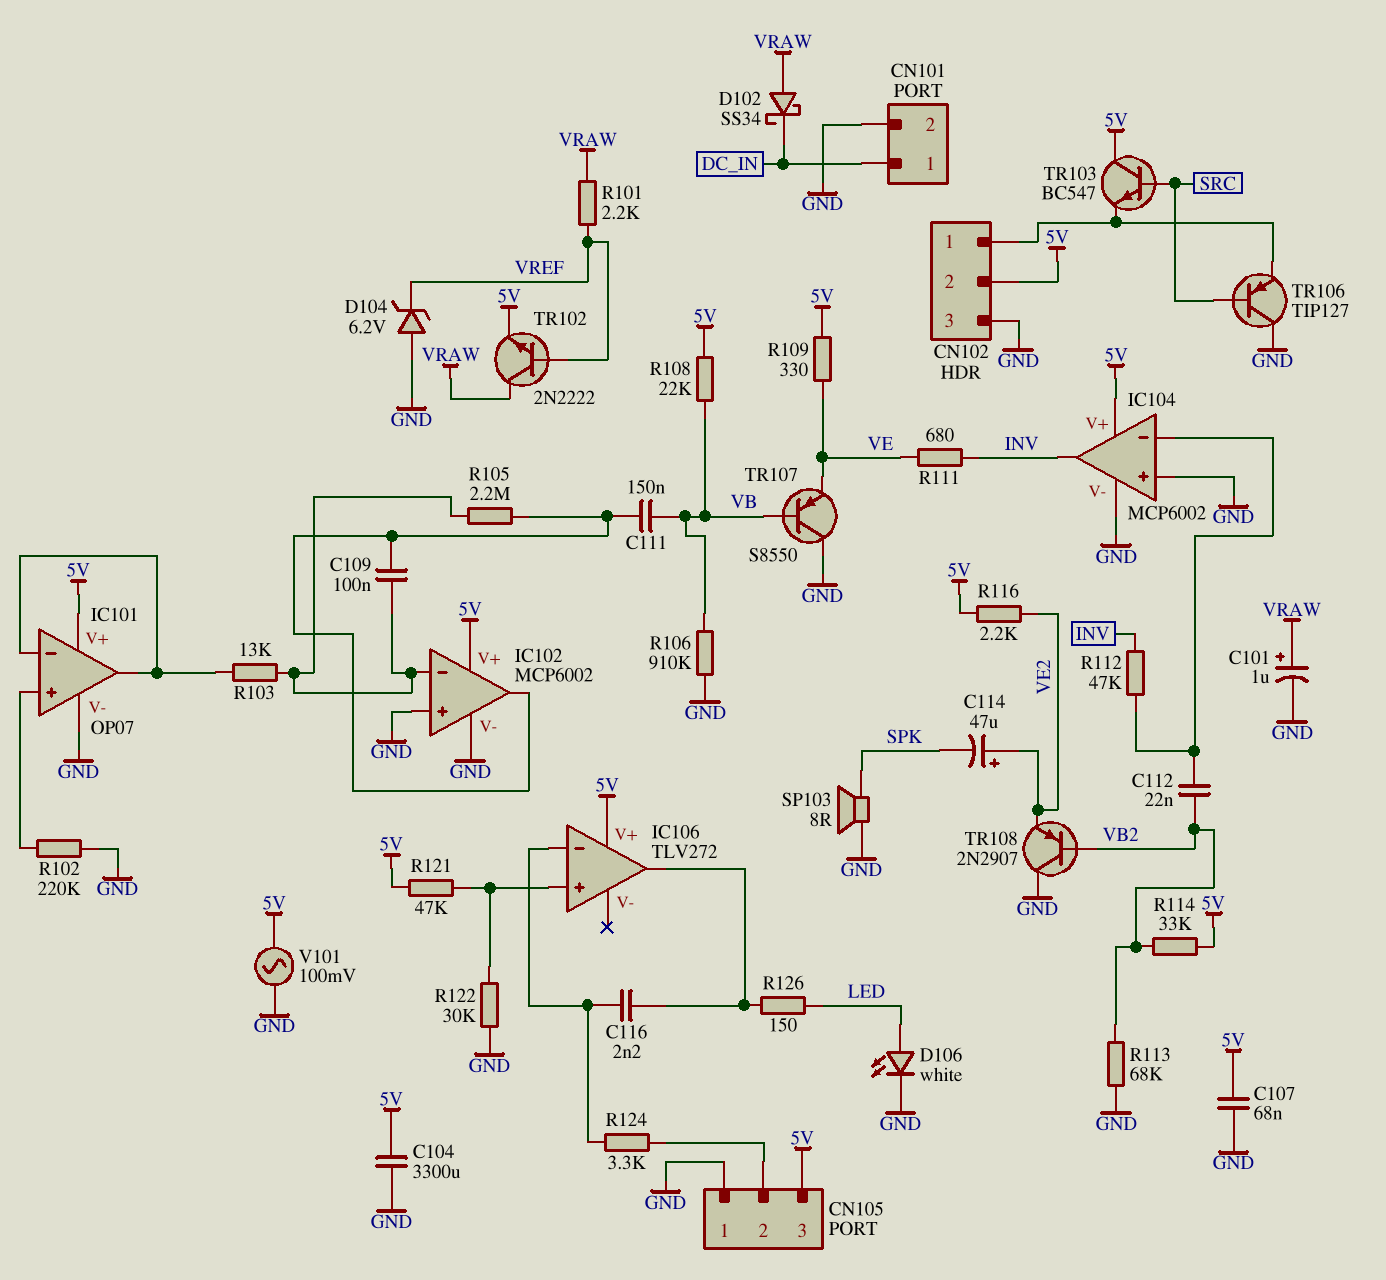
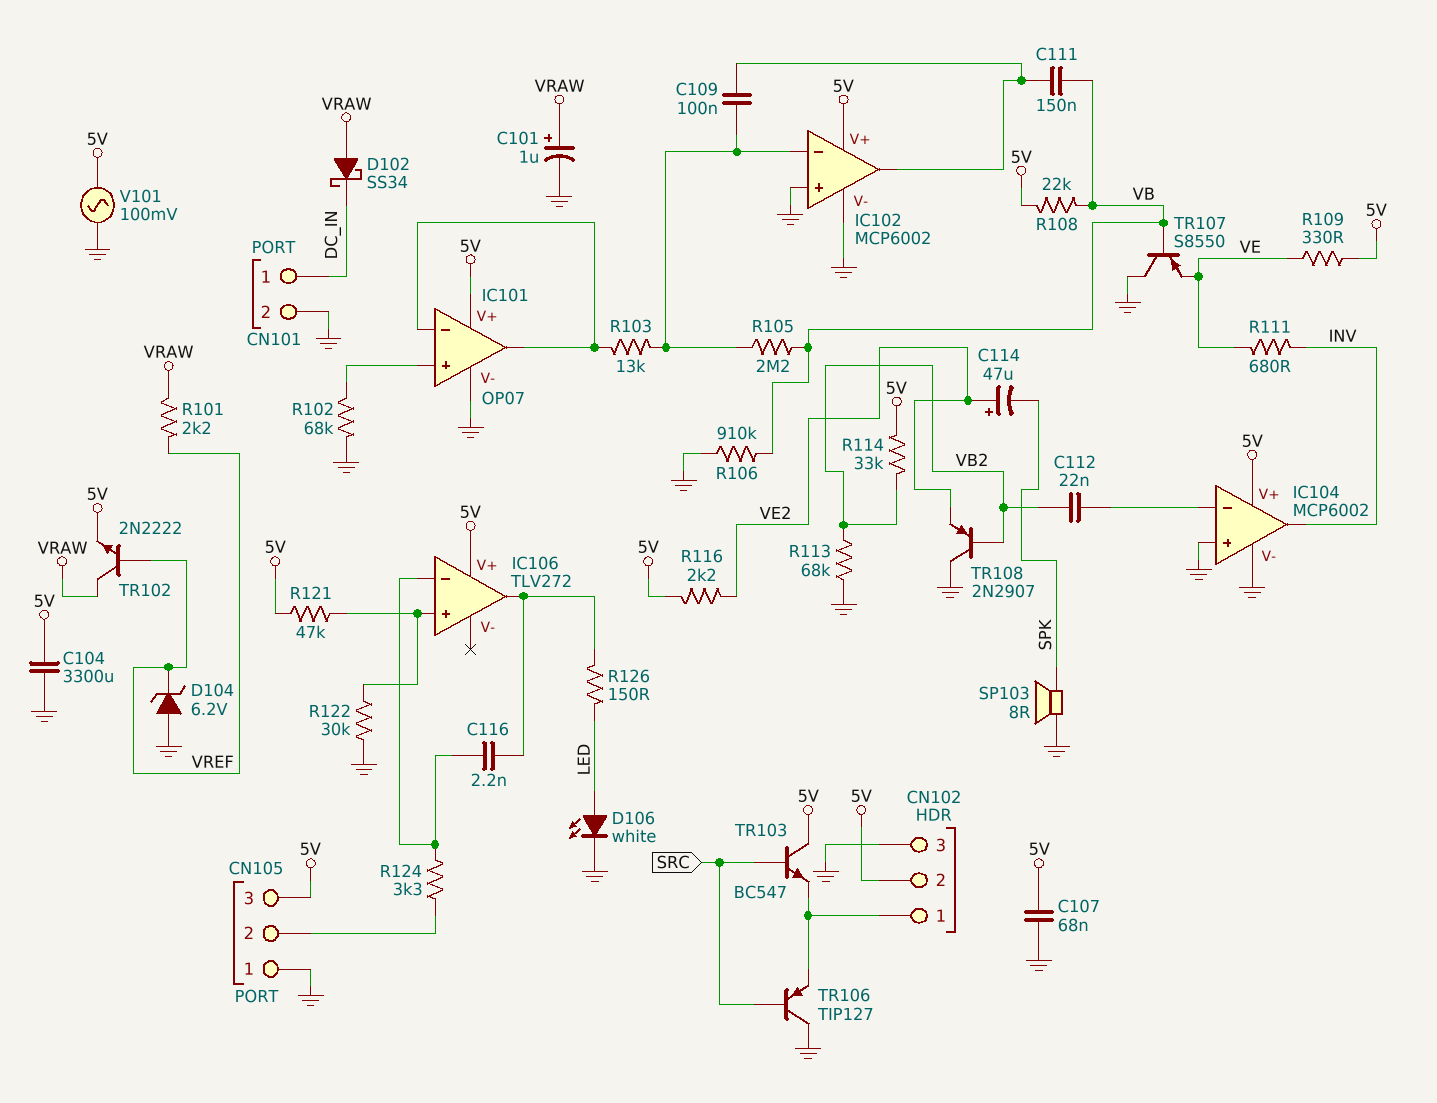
R102: 220k (GND, IC101/in+) -> 68k (GND, IC101/in+)
R105: 2.2M (IC102/in-, IC102/out) -> 2.2M (IC102/in-, VB)
R112: 47k (IC104/in-, INV) -> none

